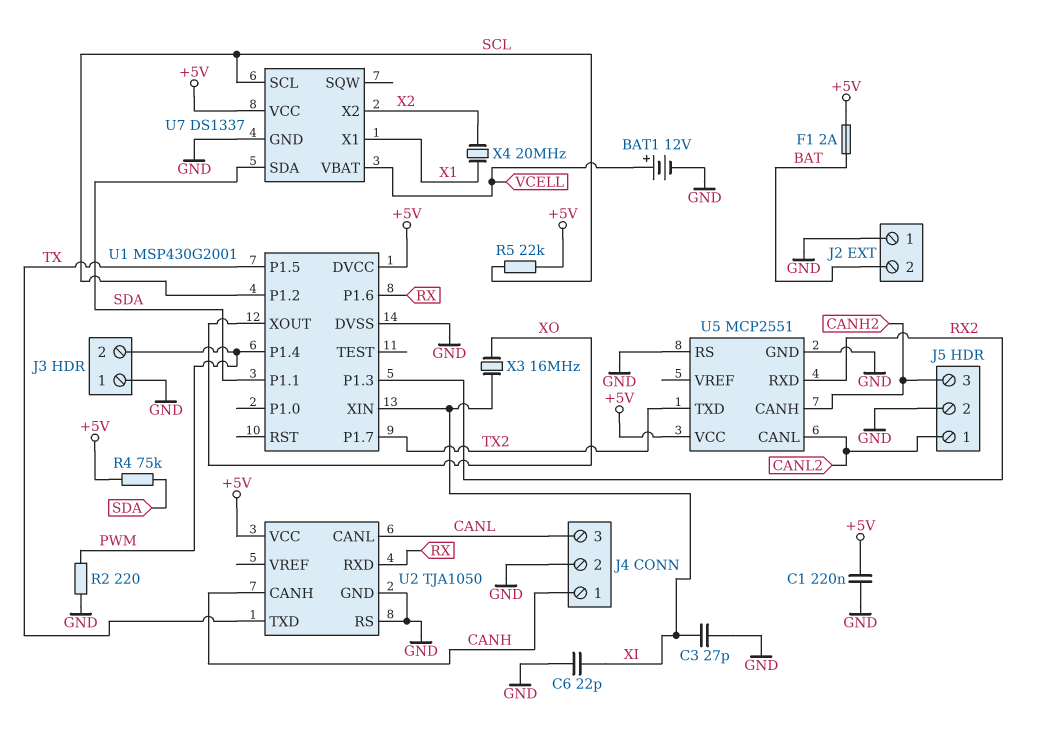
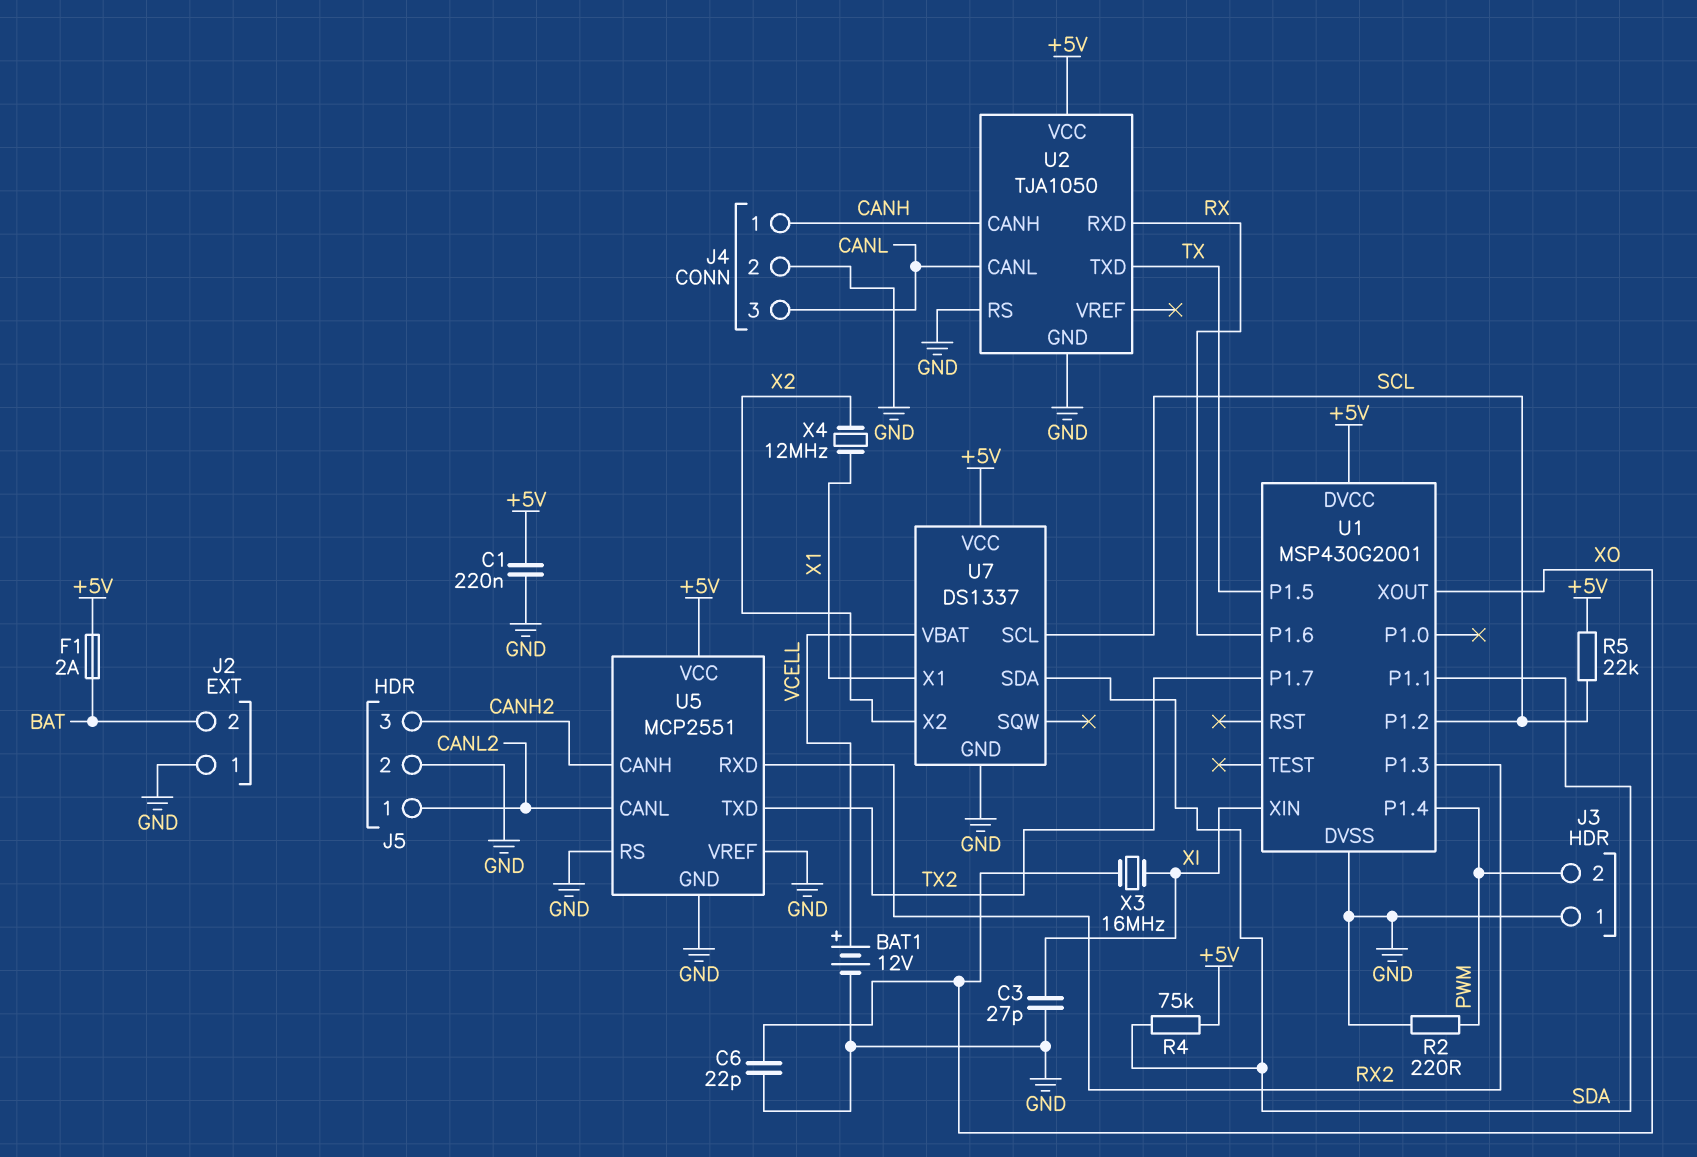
C6: 22pF (GND, XI) -> 22pF (GND, XO)
U5 pin VREF: none -> GND
X4: 20MHz (X1, X2) -> 12MHz (X1, X2)

